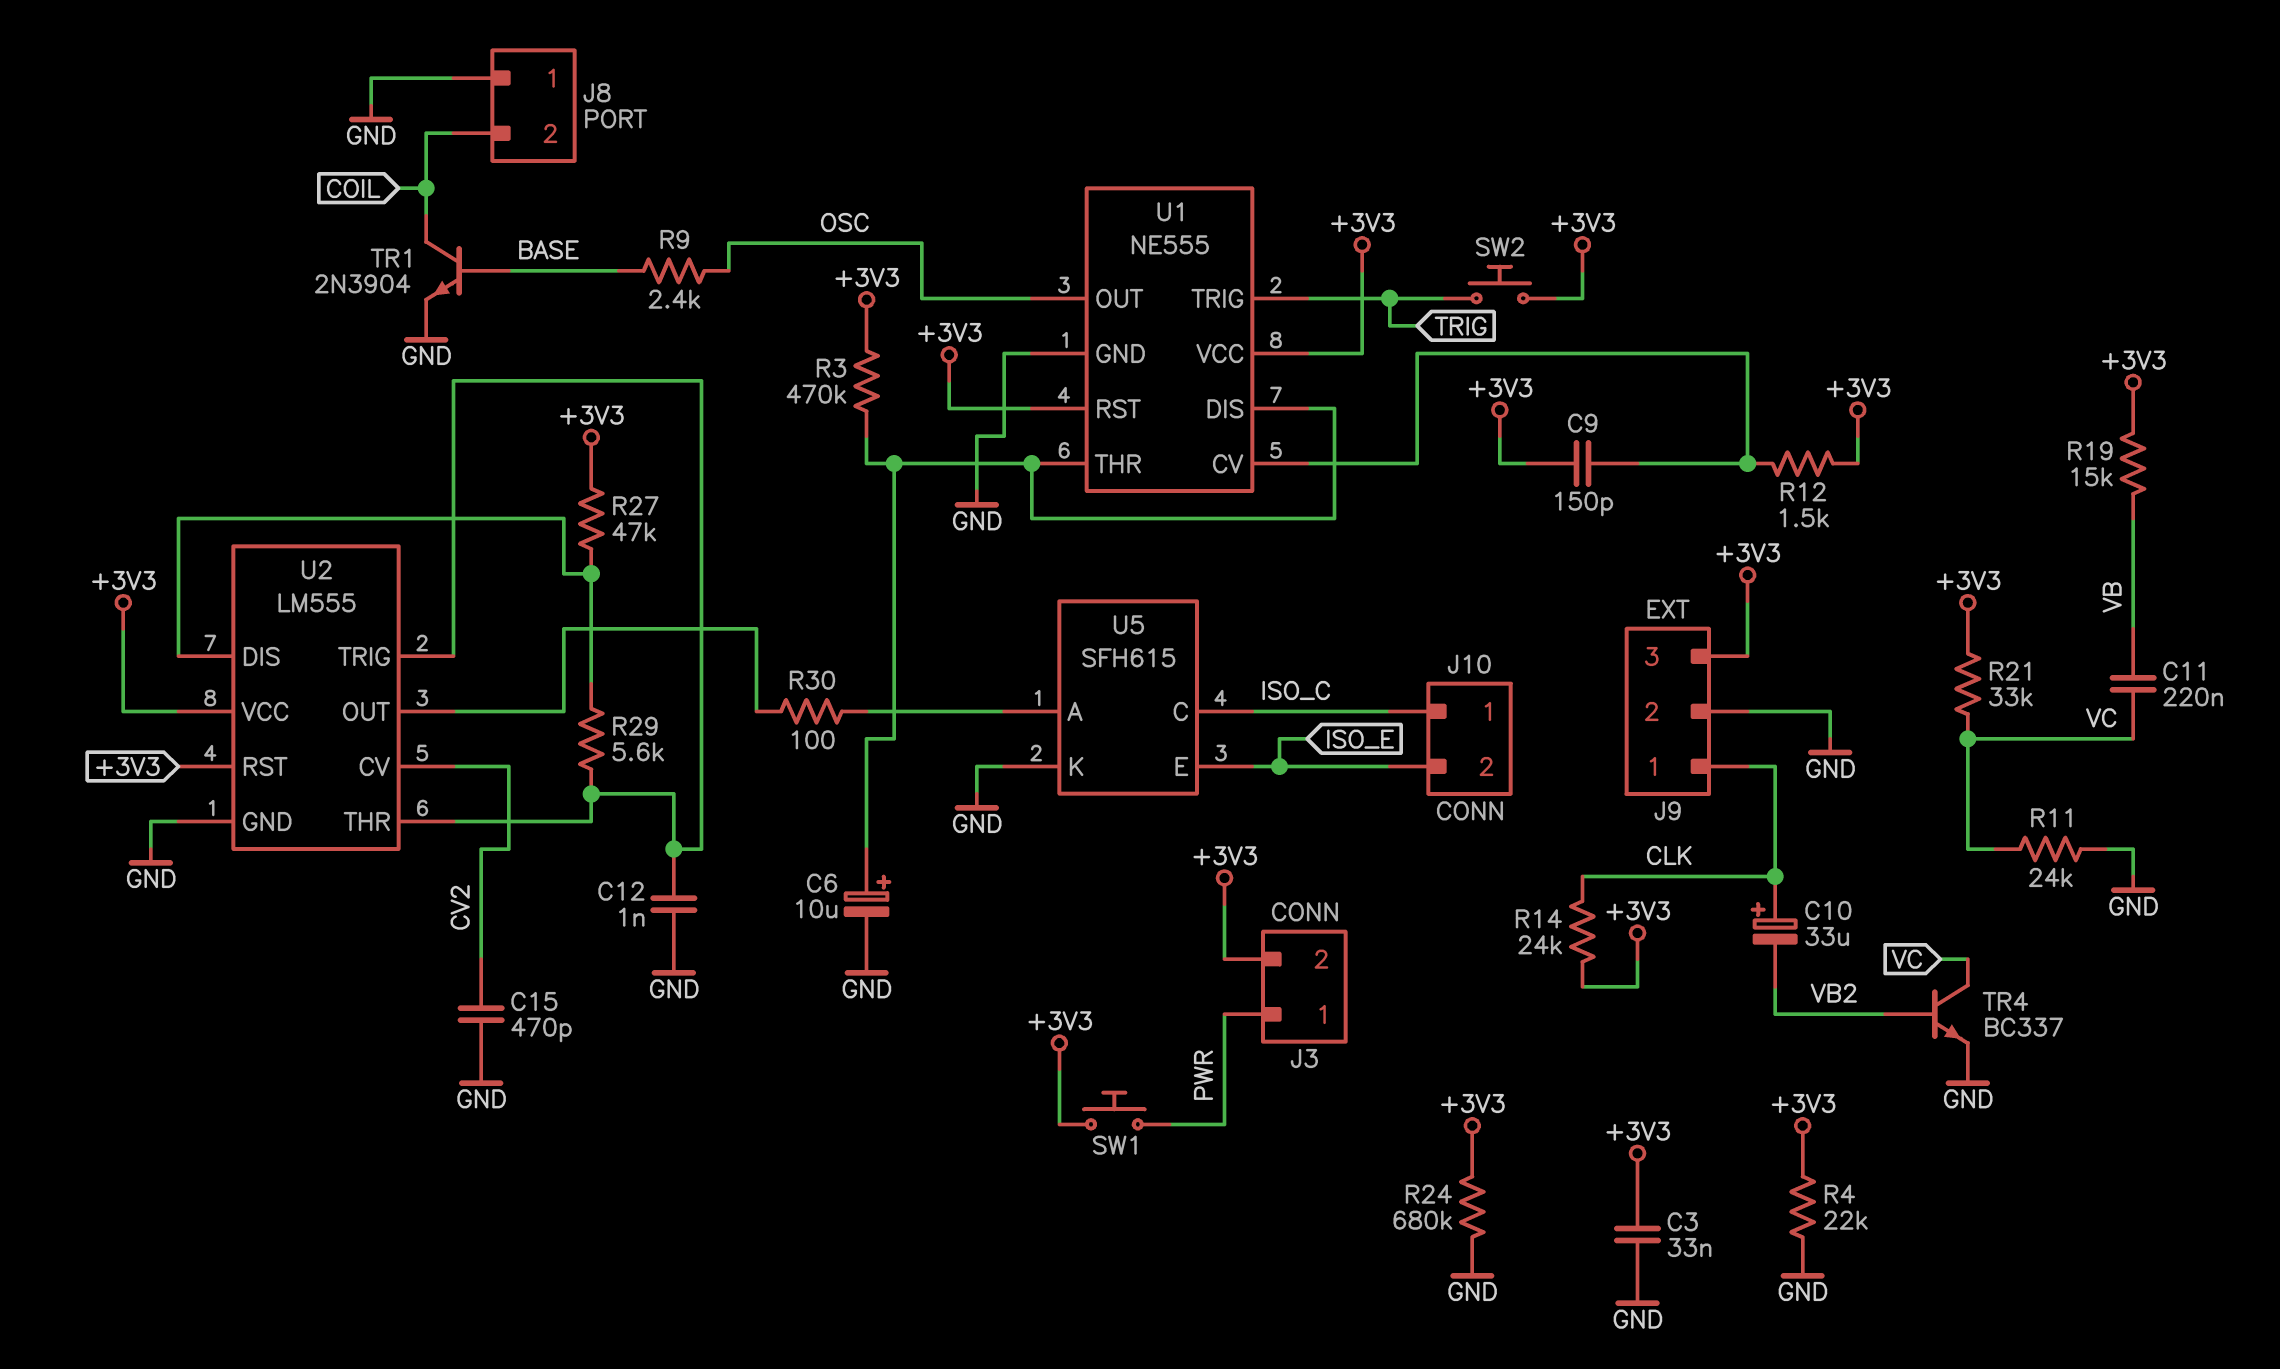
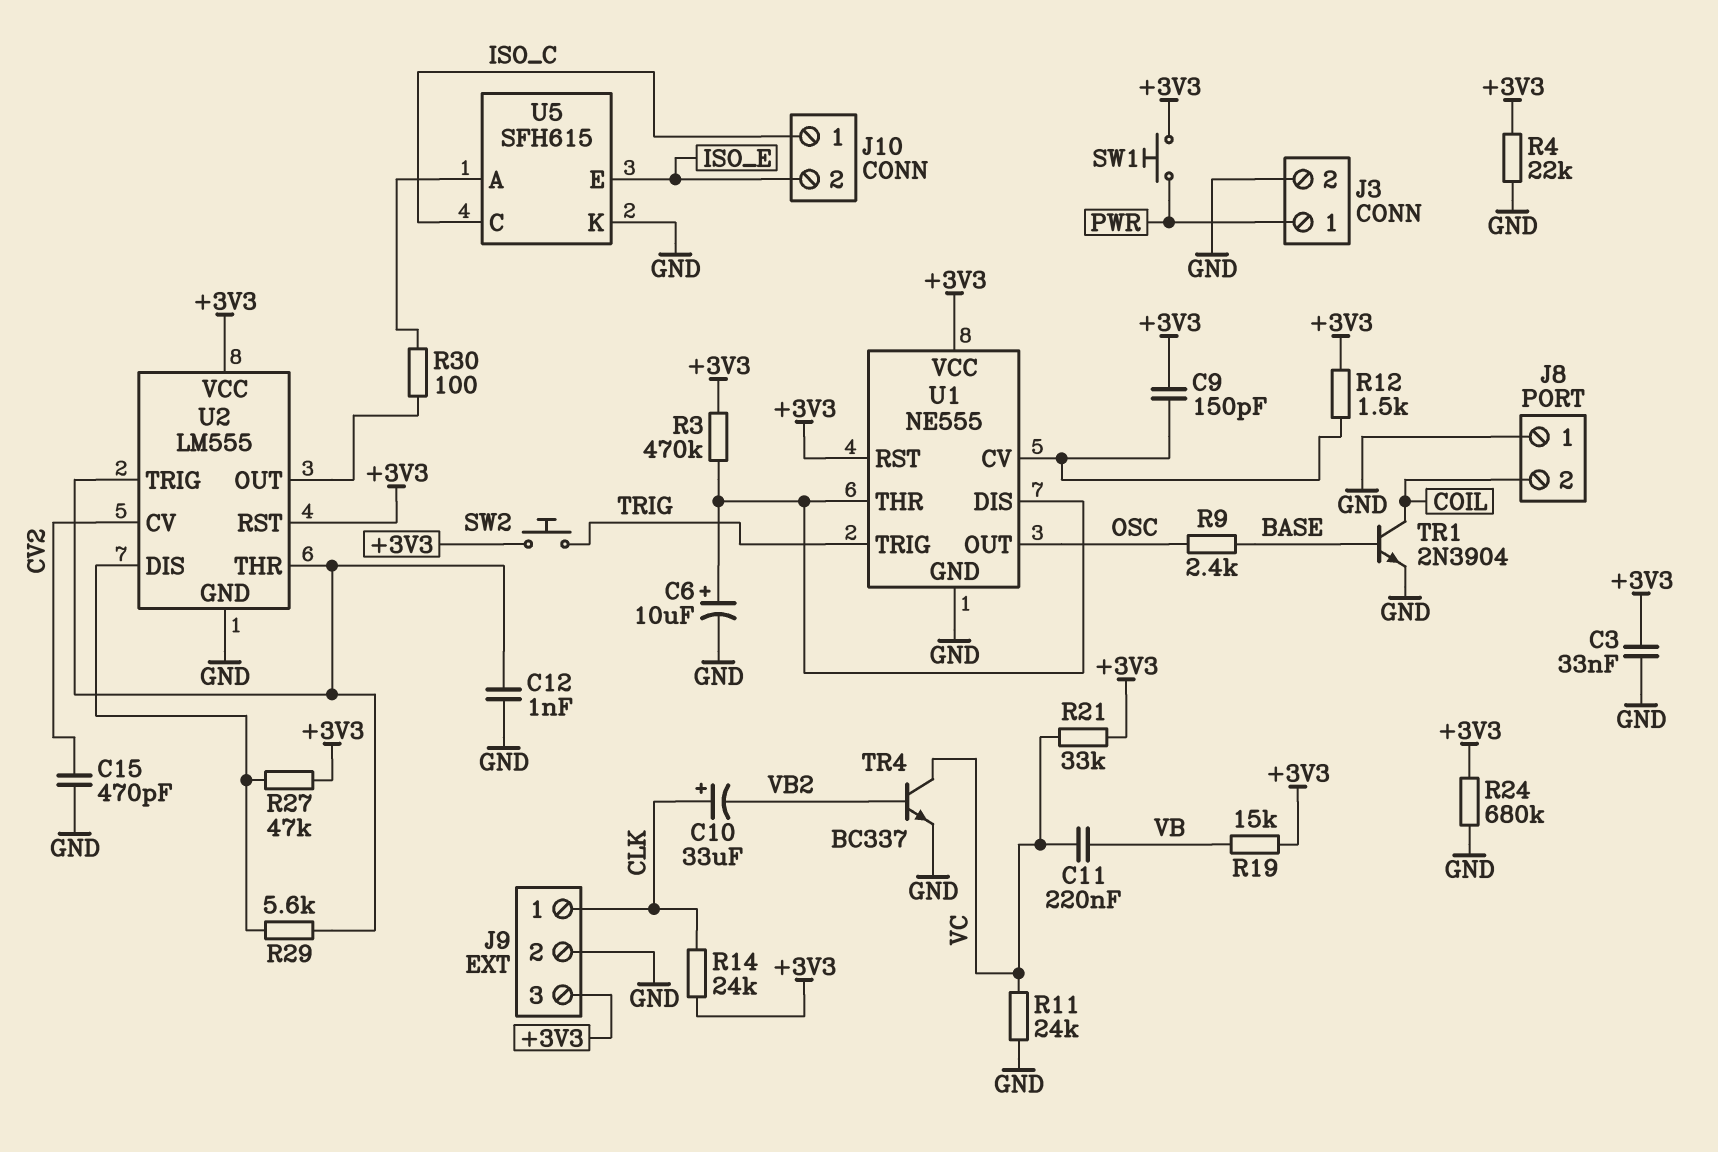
J3 pin 2: +3V3 -> GND

